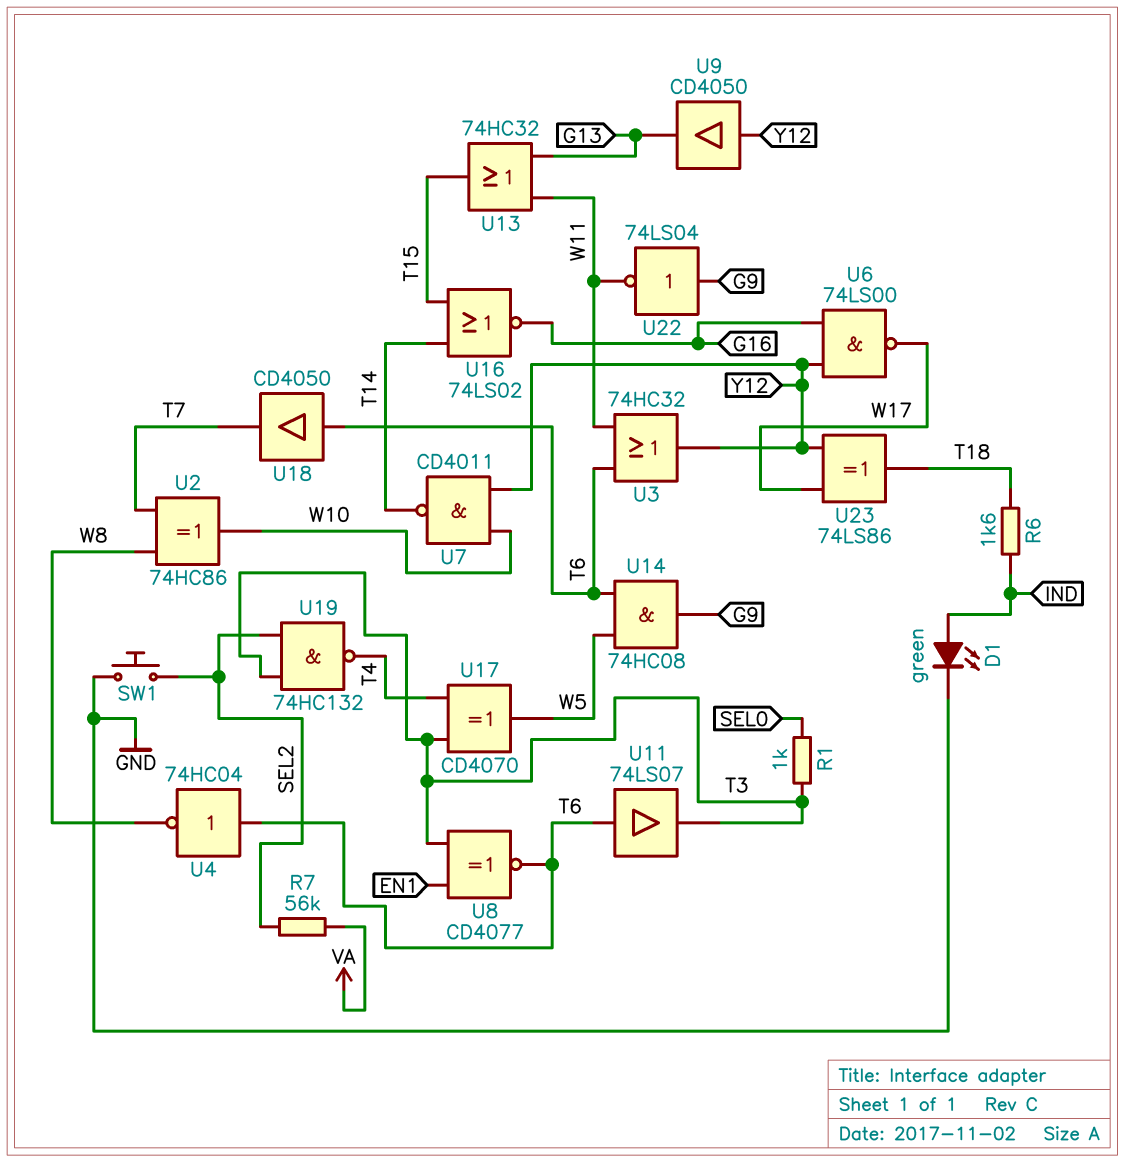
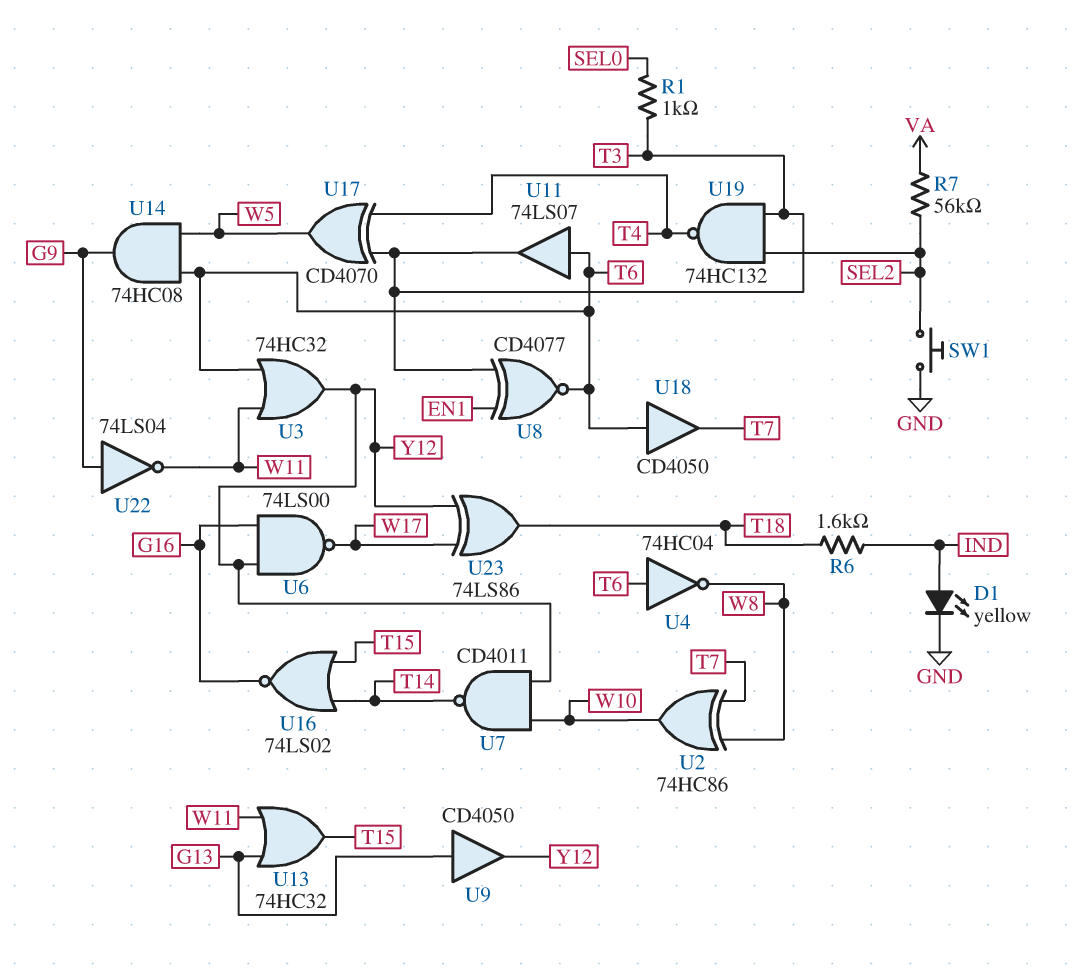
D1: LED green (A IND, K GND) -> LED yellow (A IND, K GND)
U9: buffer CD4050 (in Y12, out G13) -> buffer CD4050 (in G13, out Y12)

